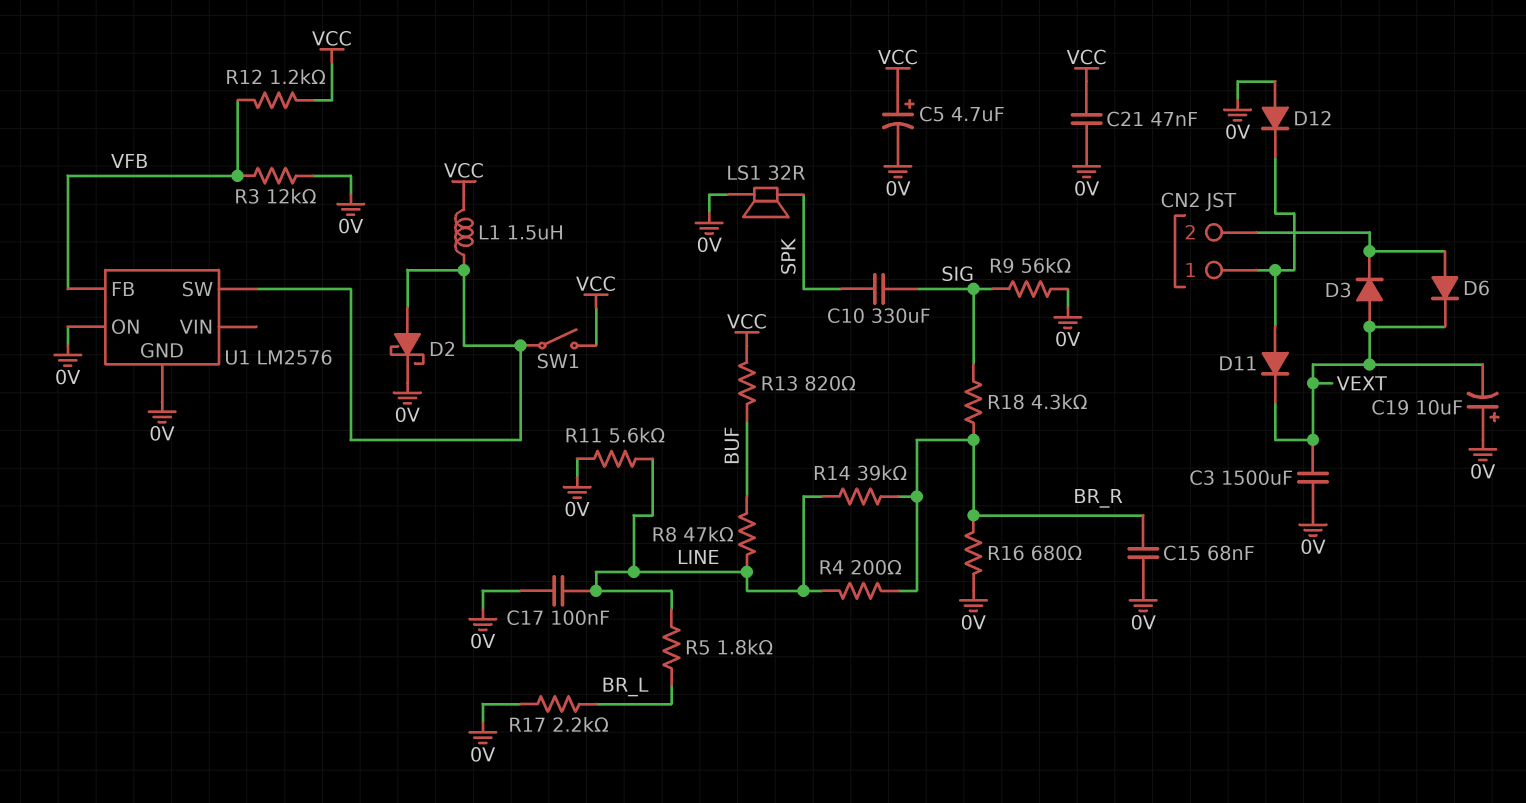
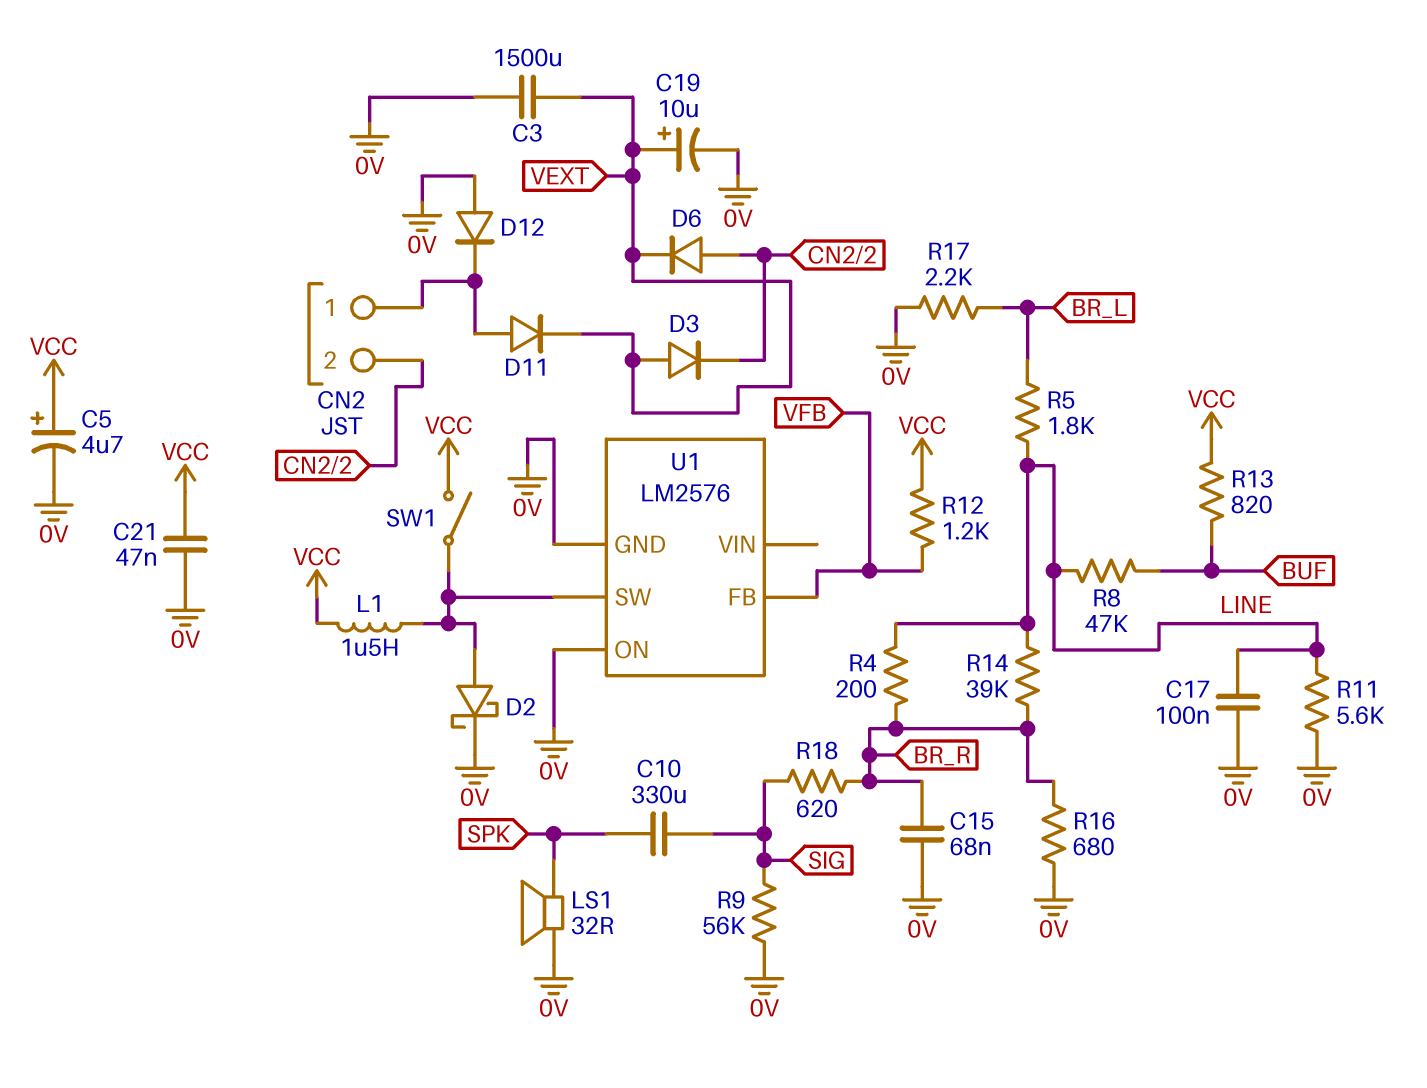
C19: 10uF (plus 0V, minus VEXT) -> 10uF (plus VEXT, minus 0V)
R3: 12k (0V, VFB) -> none
R18: 4.3k (BR_R, SIG) -> 620 (BR_R, SIG)

